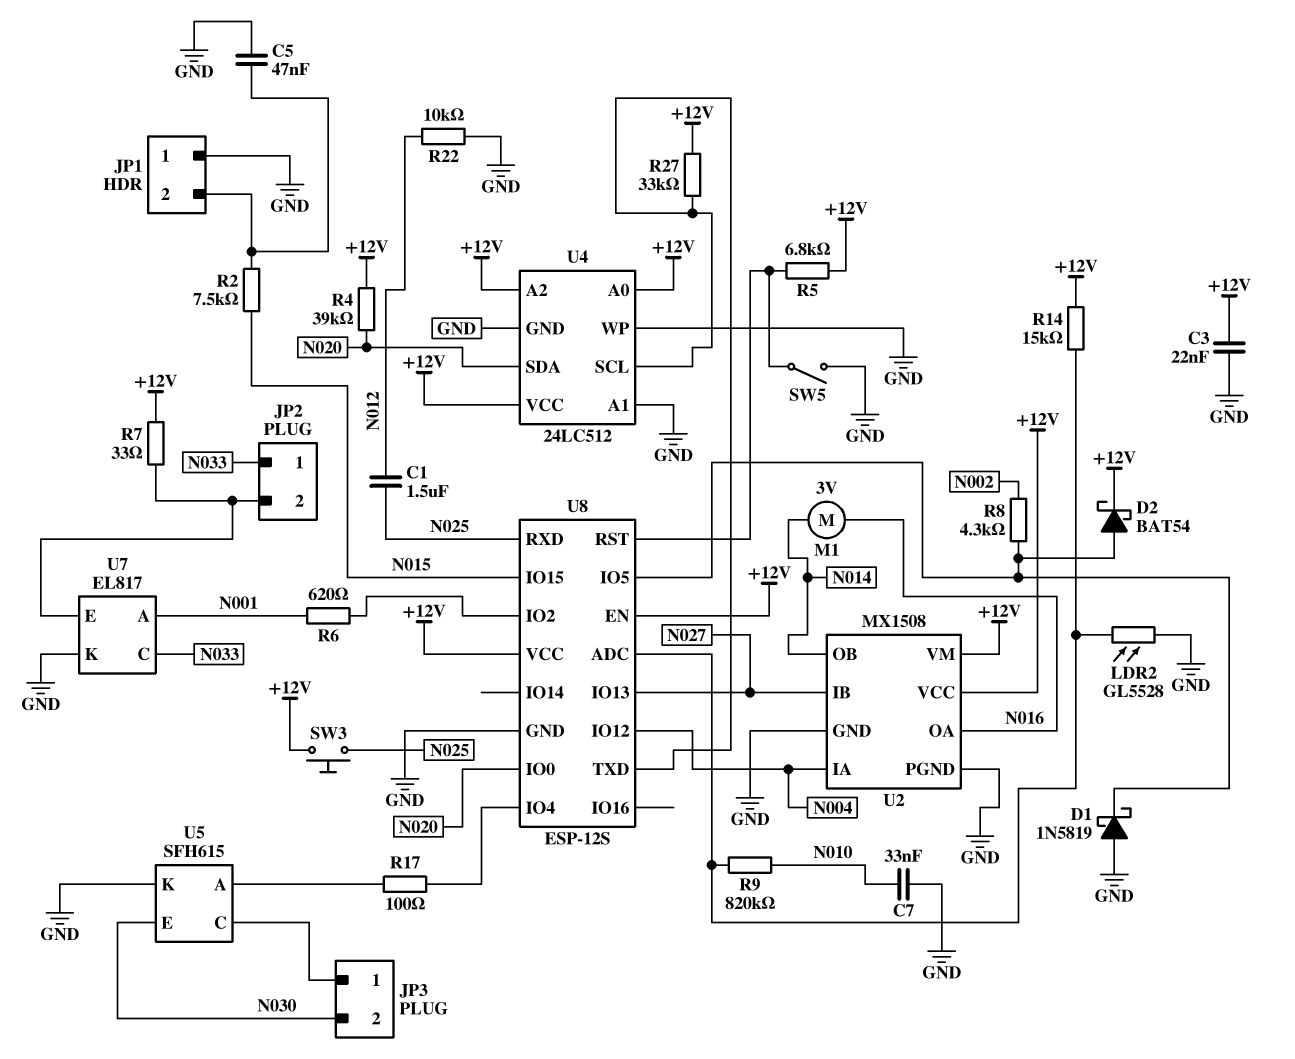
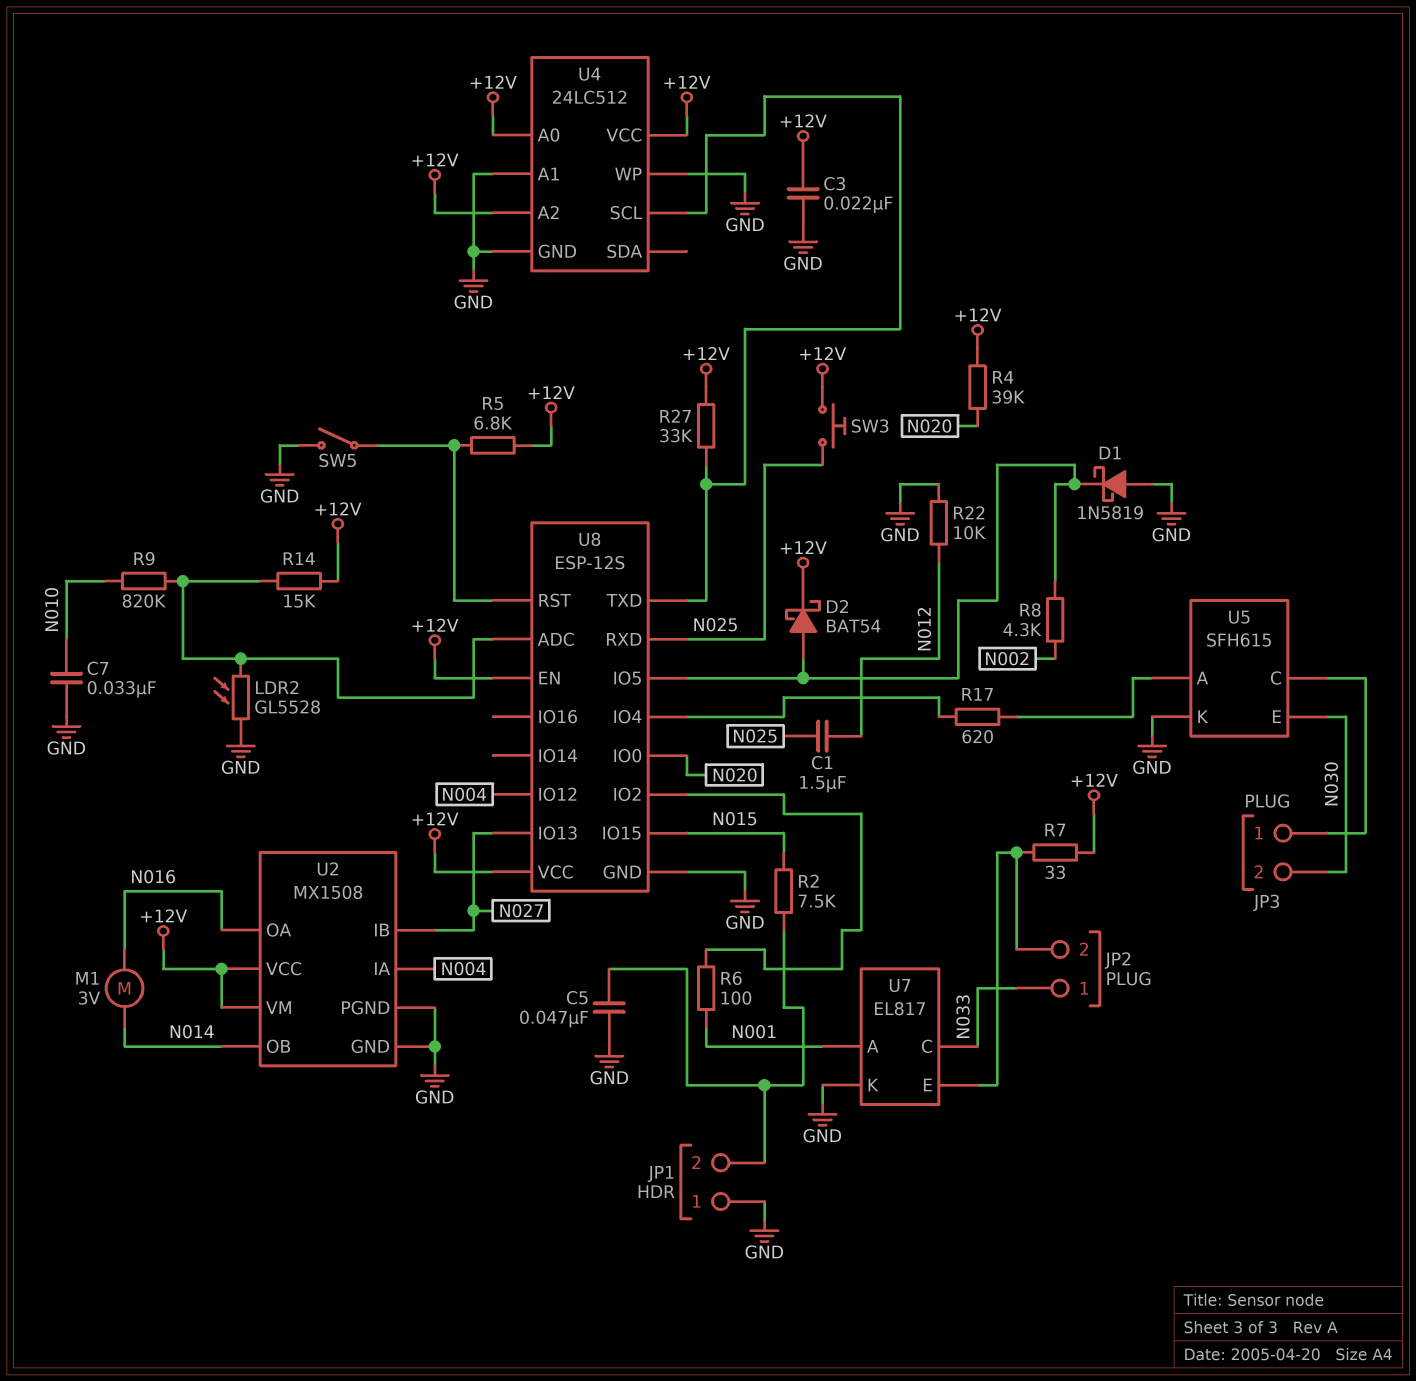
R6: 620 (N001, U8/IO2) -> 100 (N001, U8/IO2)
R17: 100 (U5/A, U8/IO4) -> 620 (U5/A, U8/IO4)
U4 pin SDA: N020 -> none

